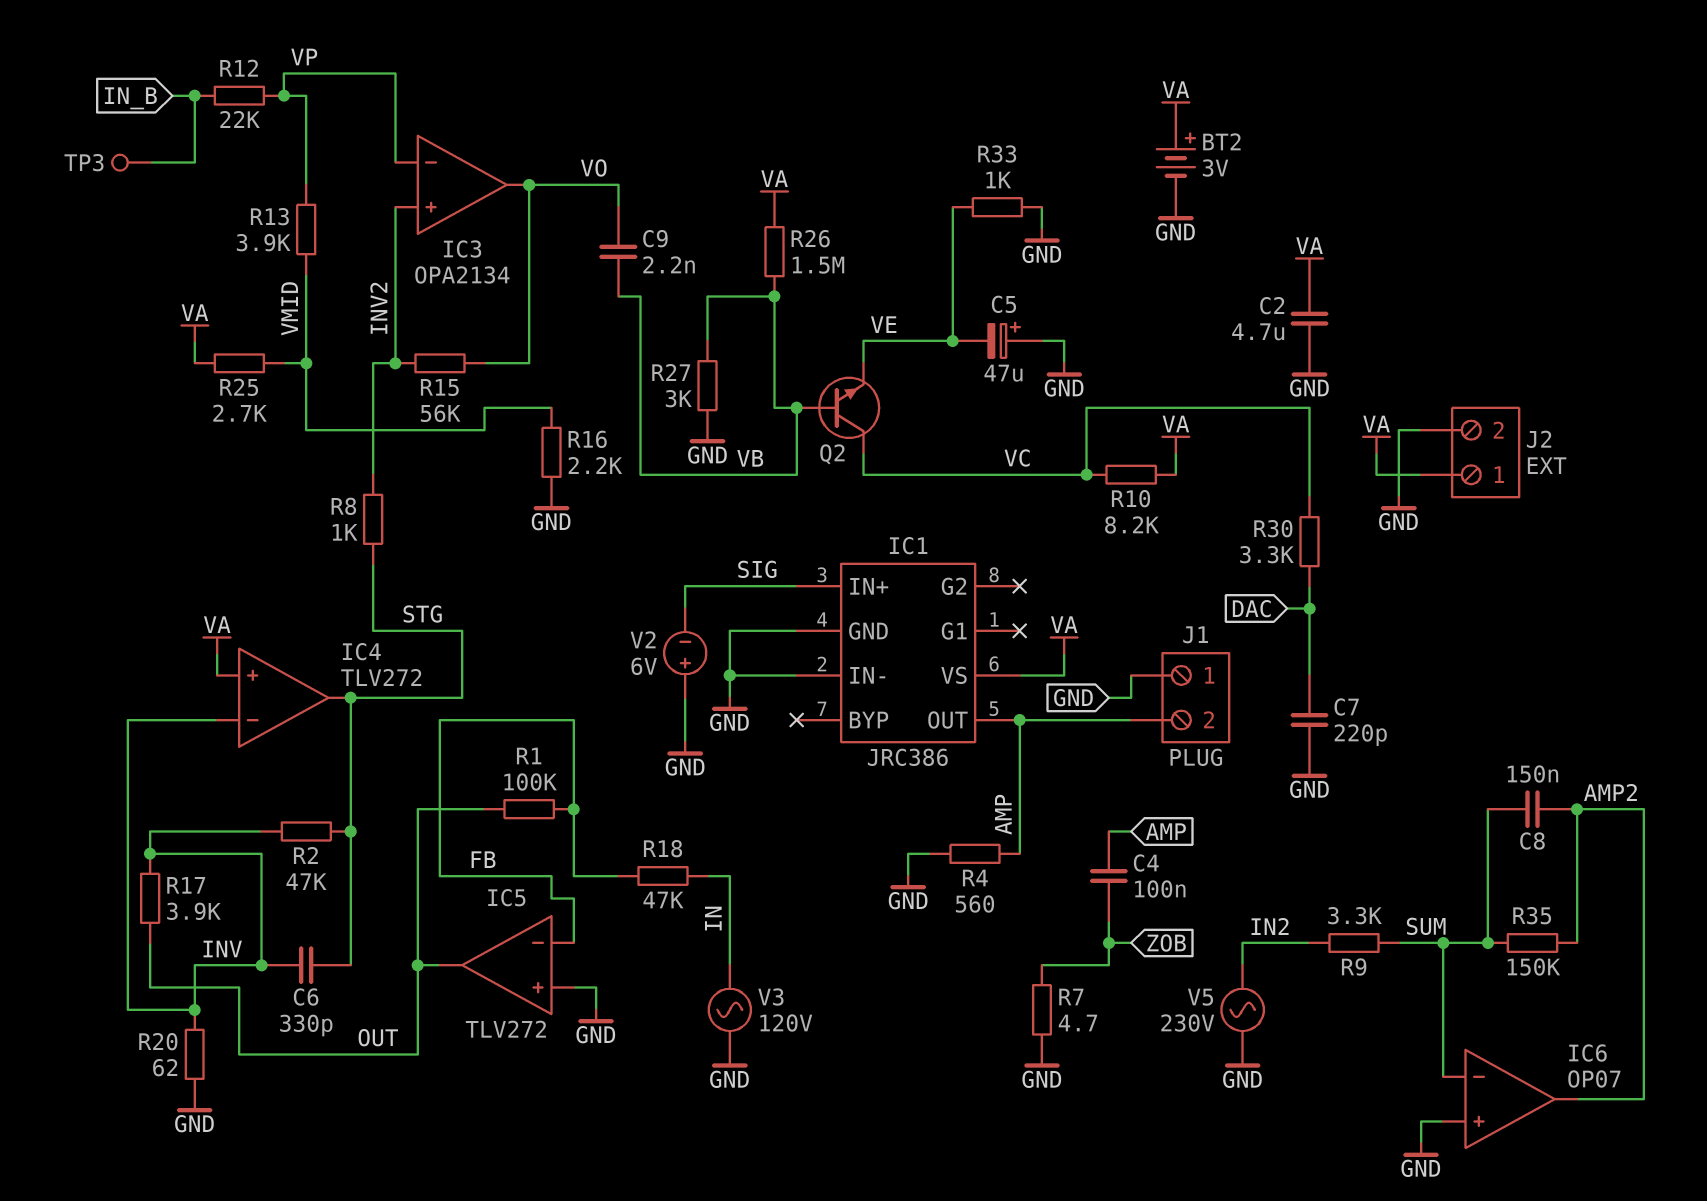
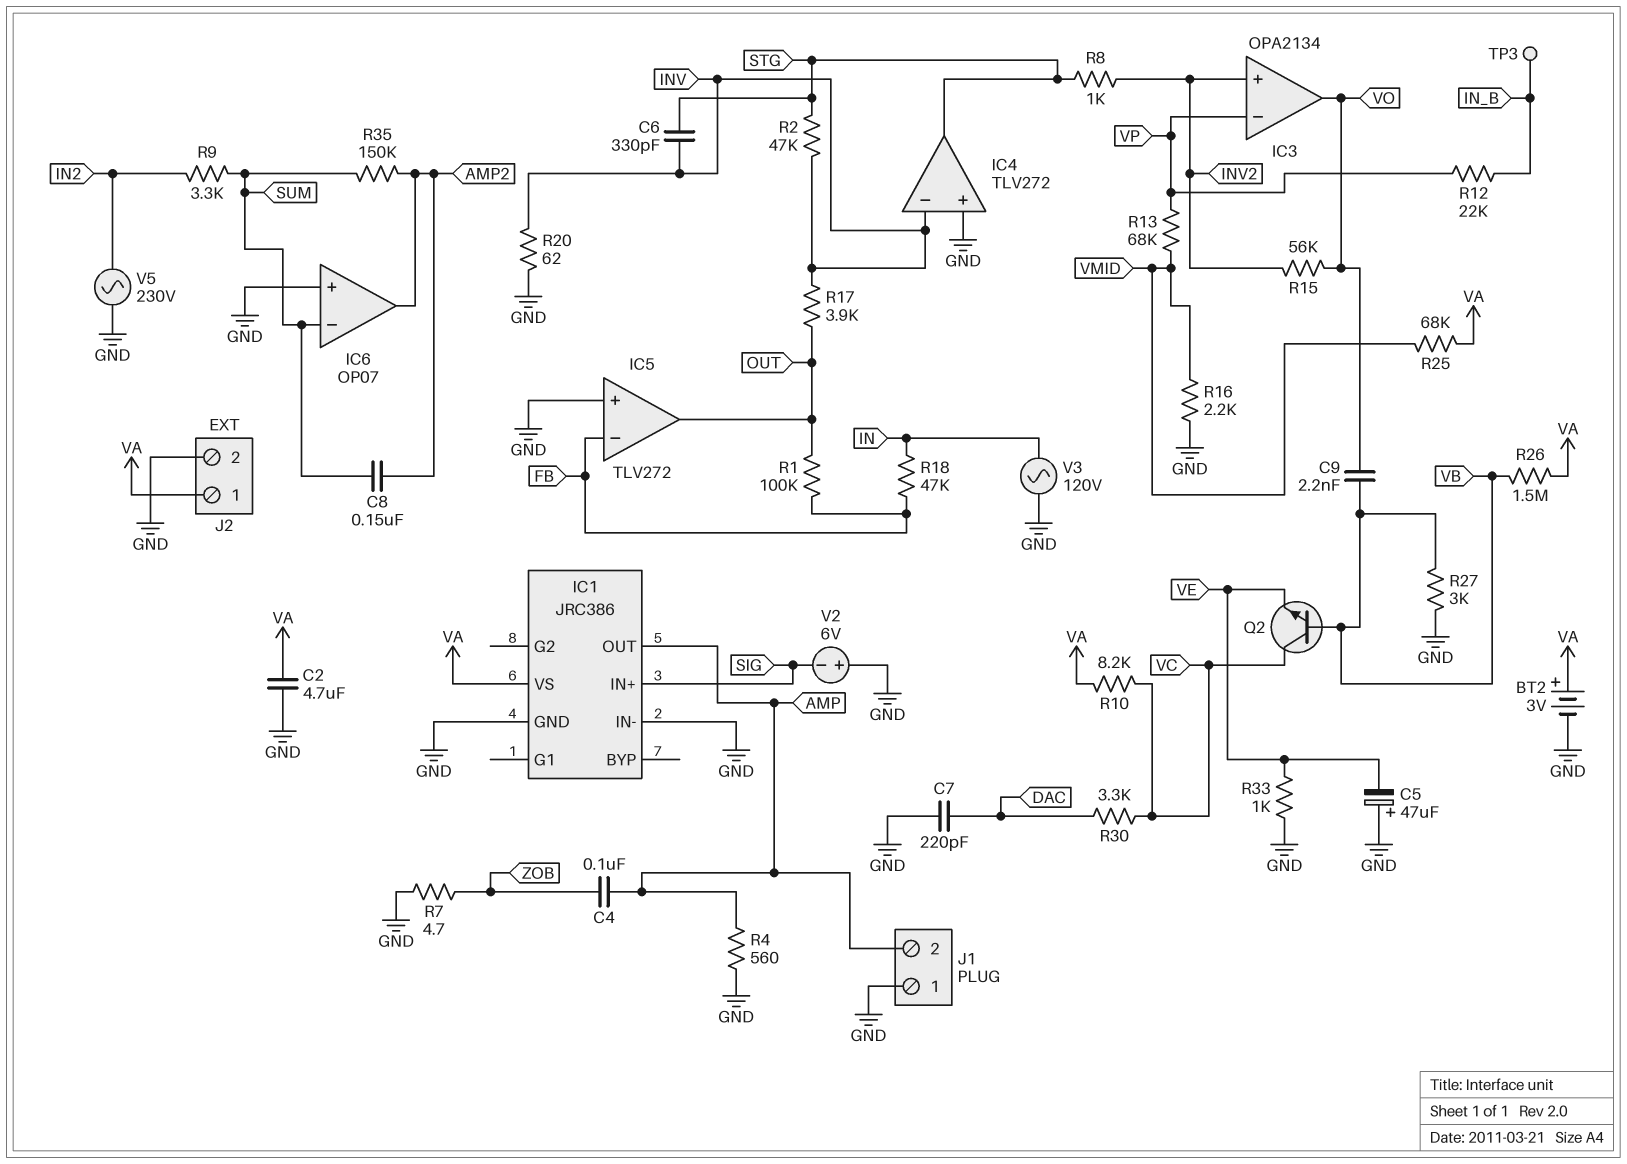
IC4 pin in+: VA -> GND
R13: 3.9k (VMID, VP) -> 68k (VMID, VP)
R25: 2.7k (VA, VMID) -> 68k (VA, VMID)

